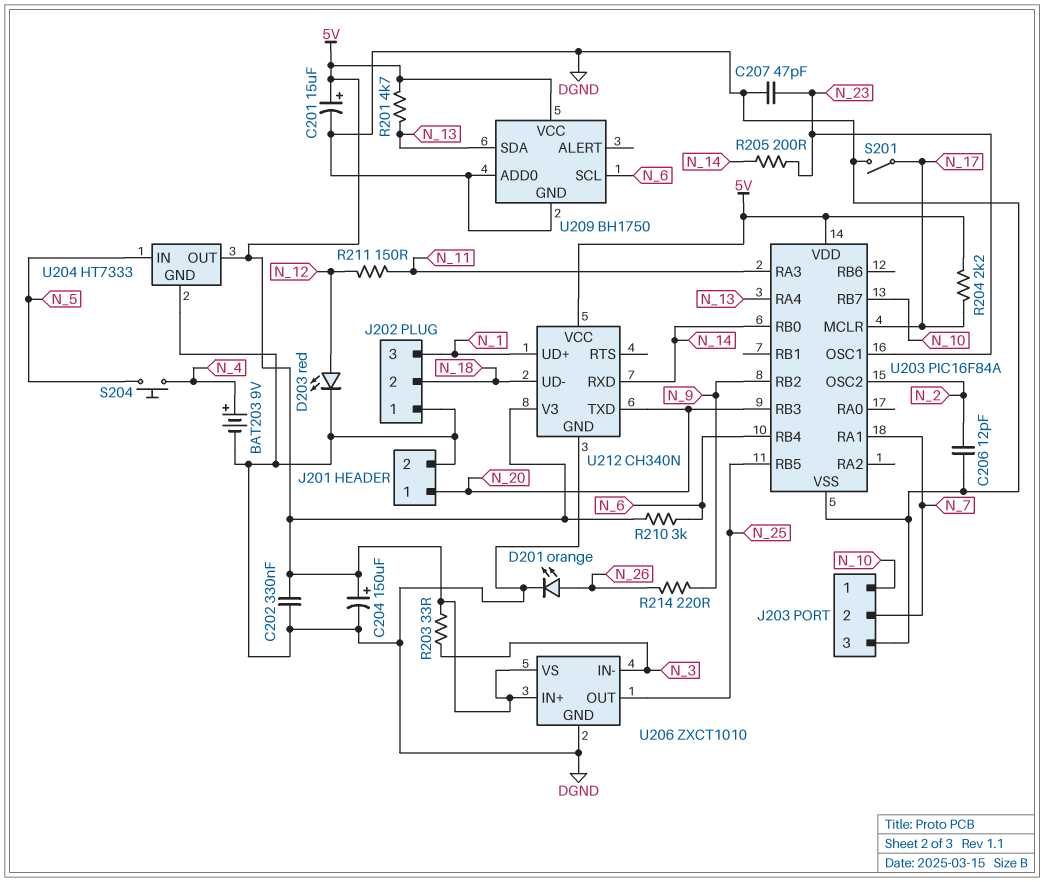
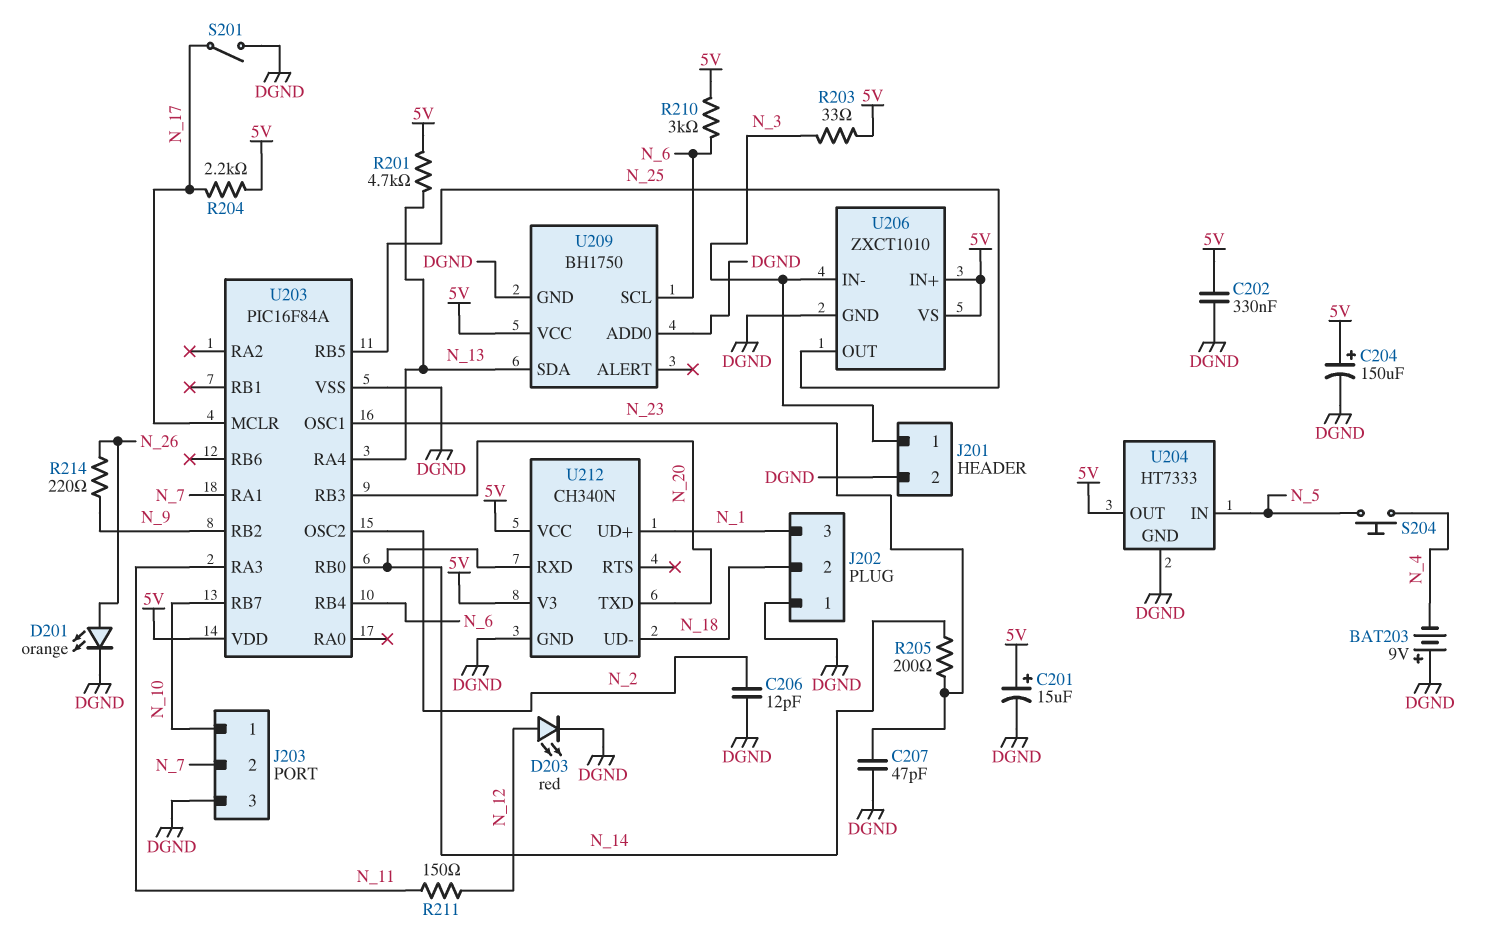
BAT203: 9V (plus N_4, minus DGND) -> 9V (plus DGND, minus N_4)
J201 pin 1: N_20 -> N_3

